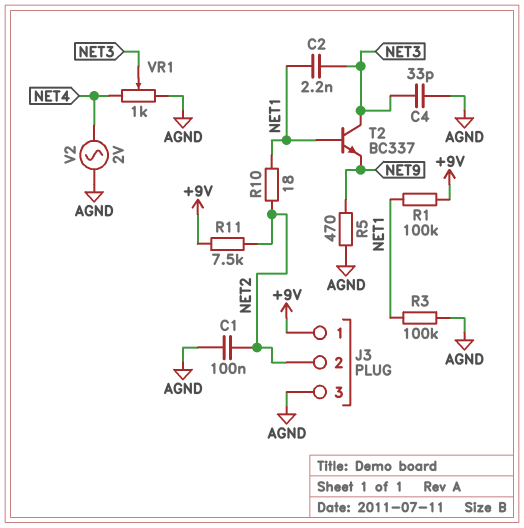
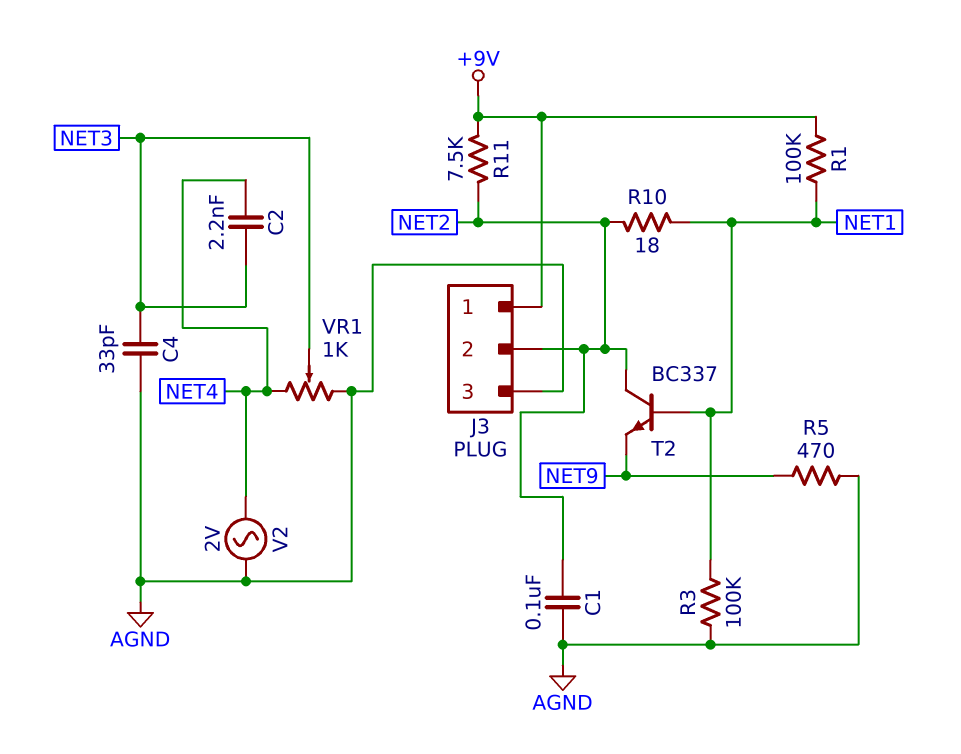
C2: 2.2nF (NET1, NET3) -> 2.2nF (NET3, NET4)
T2: NPN BC337 (B NET1, C NET3, E NET9) -> NPN BC337 (B NET1, C NET2, E NET9)

